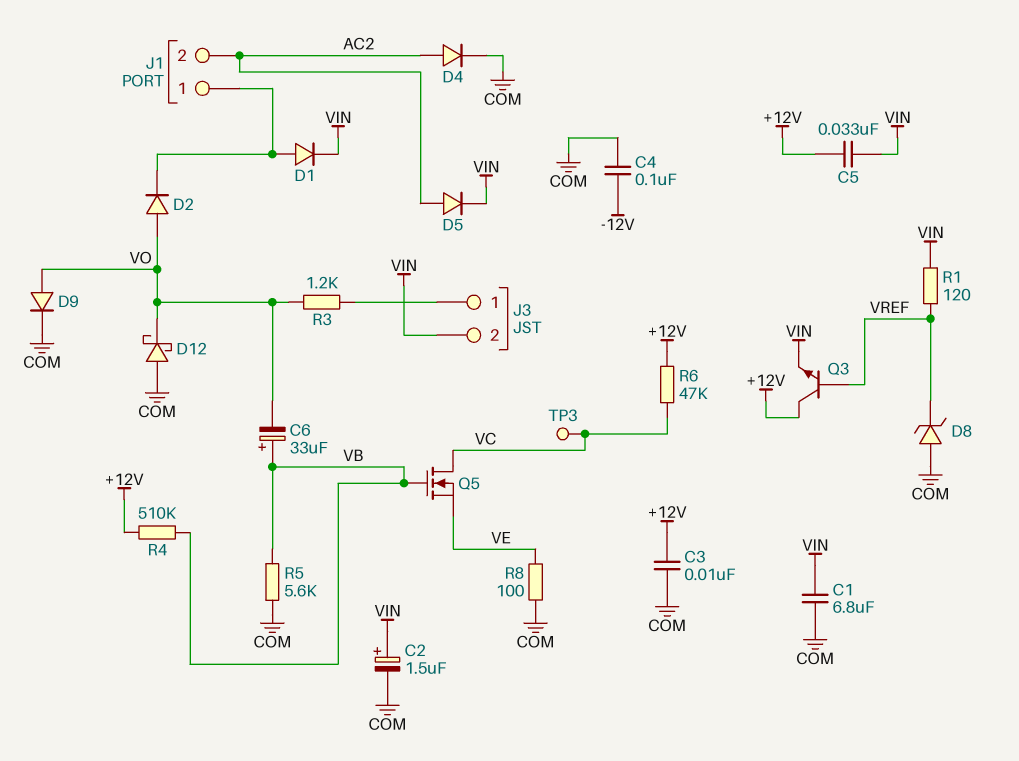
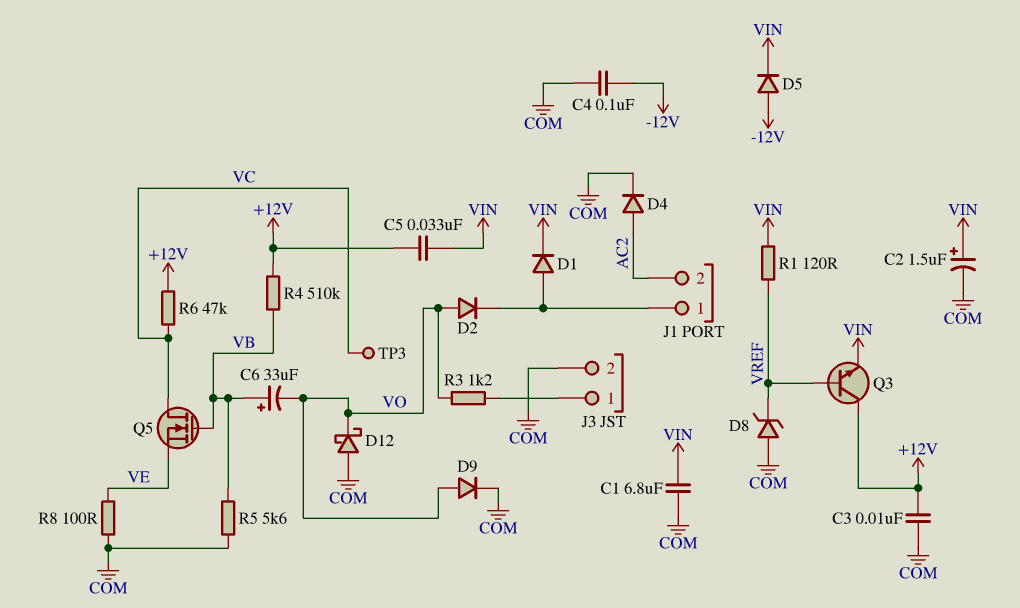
D5: diode (A AC2, K VIN) -> diode (A -12V, K VIN)
J3 pin 2: VIN -> COM

